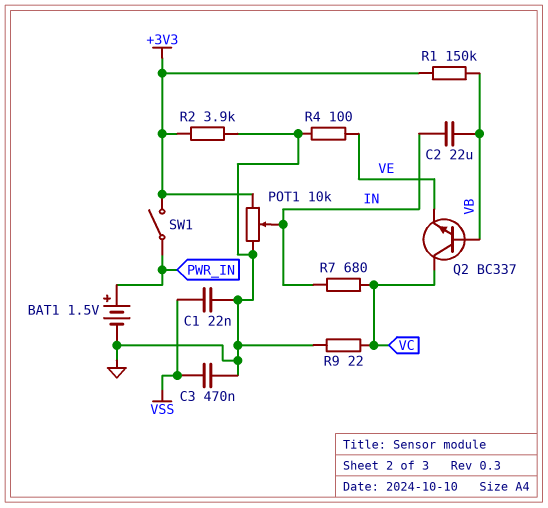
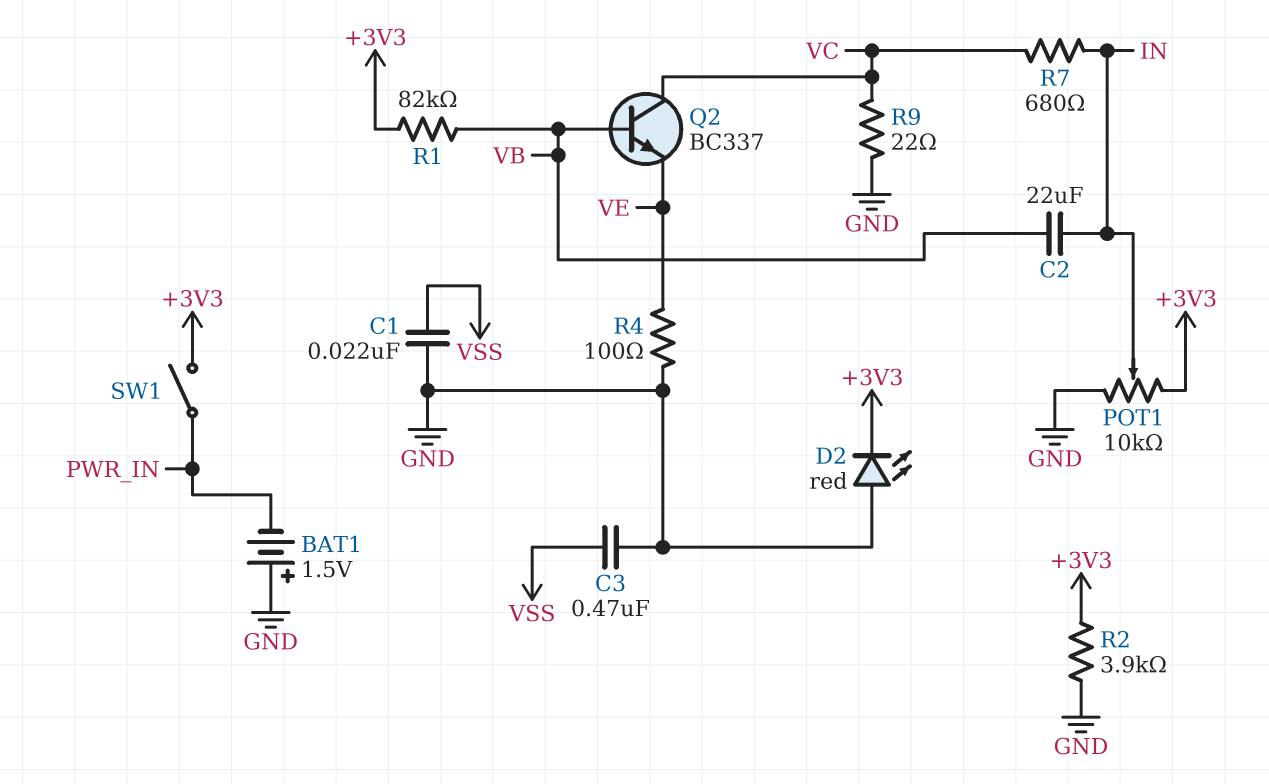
BAT1: 1.5V (plus PWR_IN, minus GND) -> 1.5V (plus GND, minus PWR_IN)
D2: none -> LED red (A GND, K +3V3)
R1: 150k (+3V3, VB) -> 82k (+3V3, VB)

